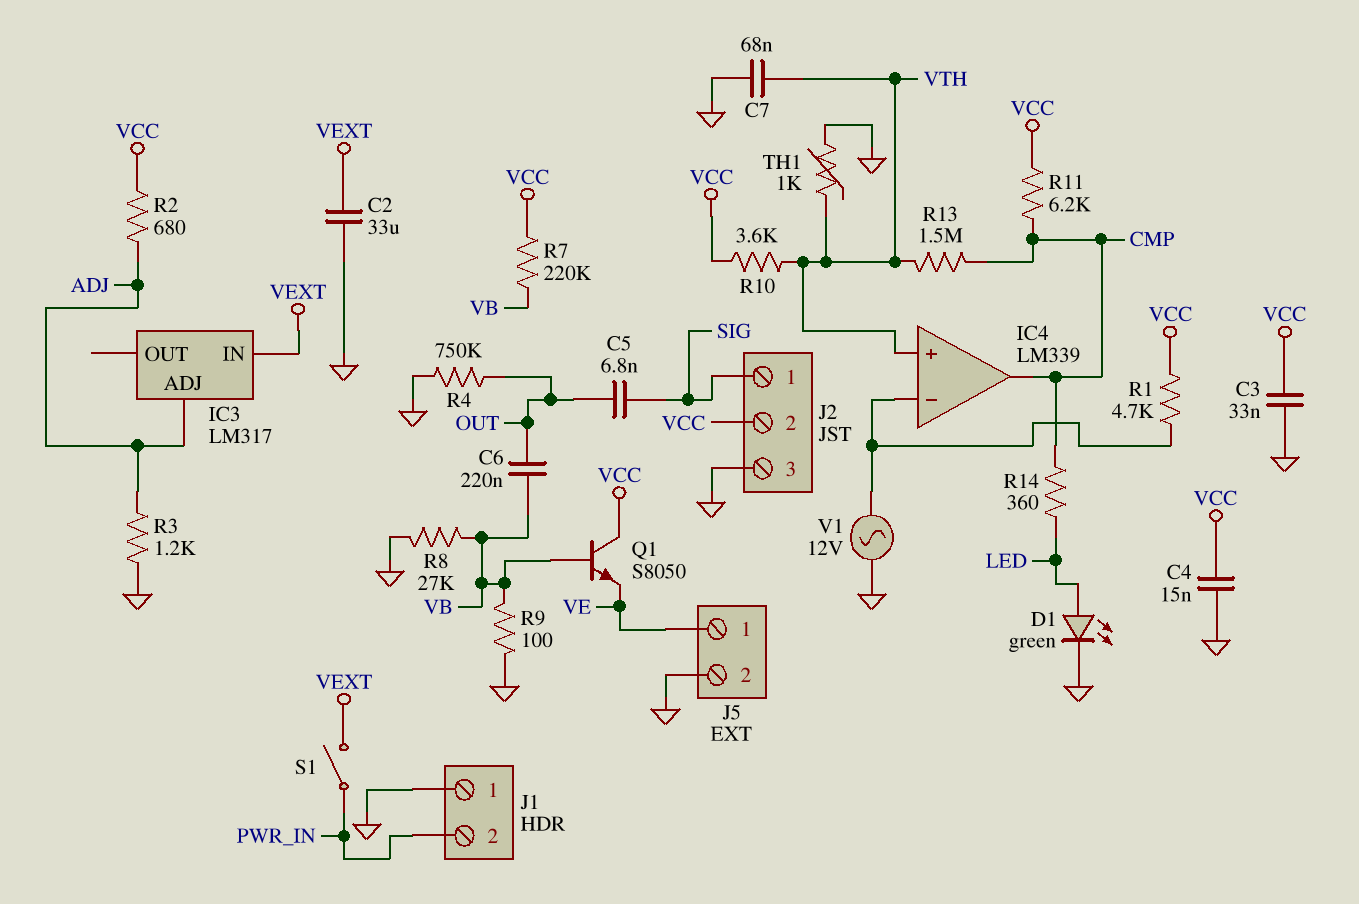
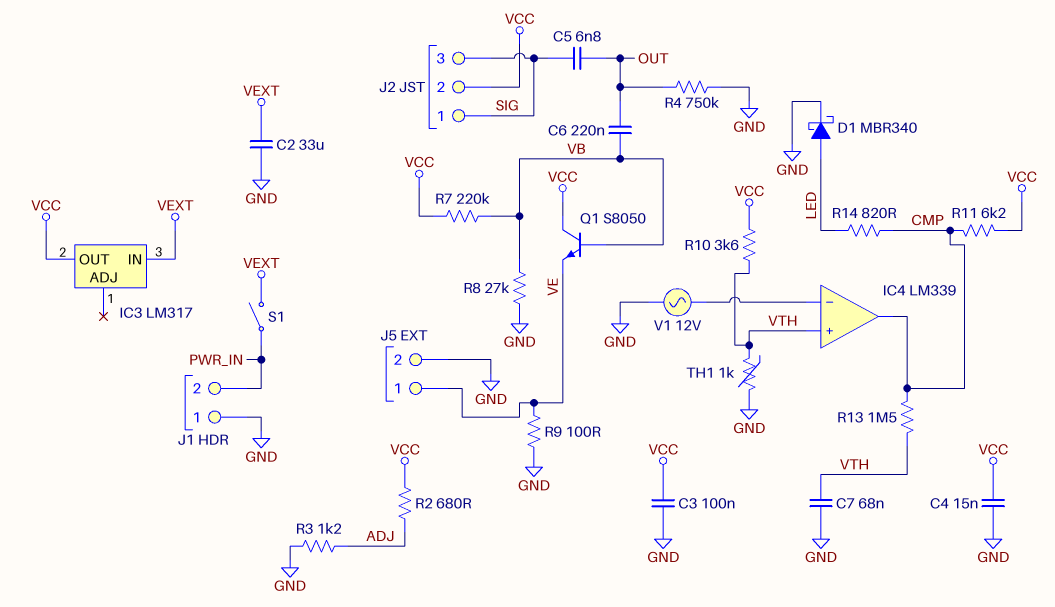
C3: 33nF (GND, VCC) -> 100nF (GND, VCC)
D1: LED green (A LED, K GND) -> schottky MBR340 (A LED, K GND)
IC3 pin ADJ: ADJ -> none
IC3 pin OUT: none -> VCC
J2 pin 3: GND -> SIG
R1: 4.7k (IC4/in-, VCC) -> none
R9: 100 (GND, VB) -> 100 (GND, VE)
R14: 360 (CMP, LED) -> 820 (CMP, LED)

